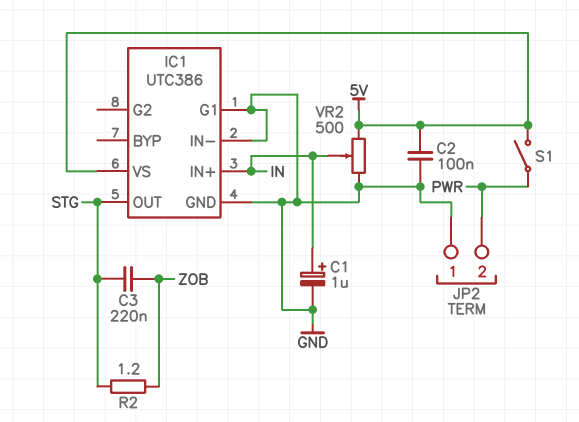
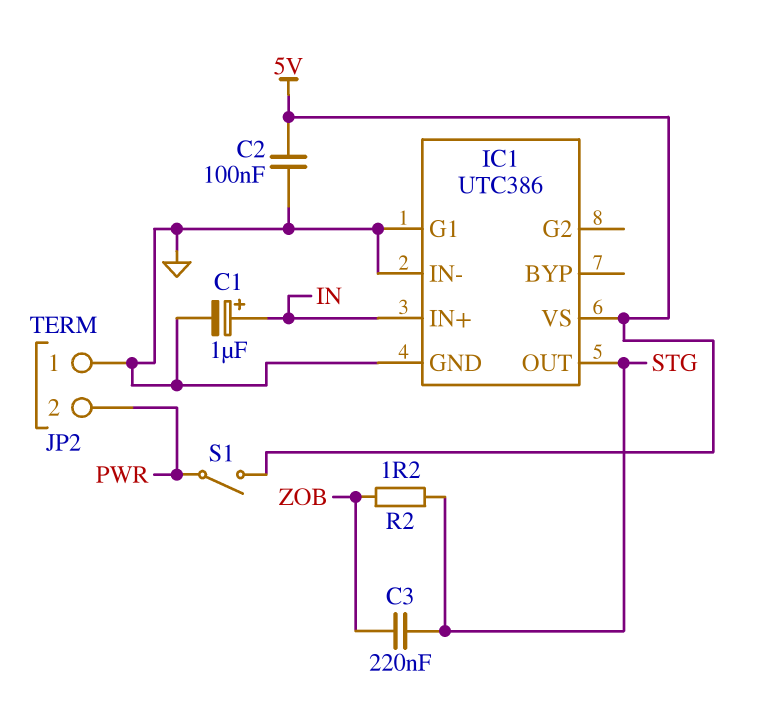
VR2: 500 (5V, GND, wiper IN) -> none

